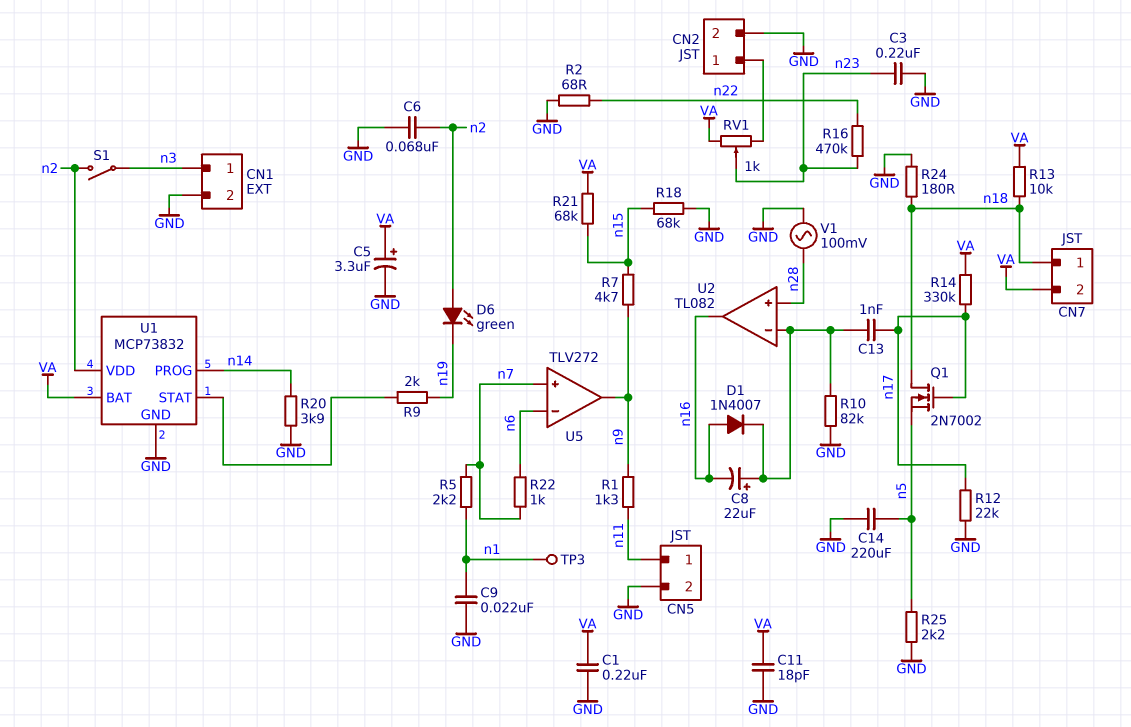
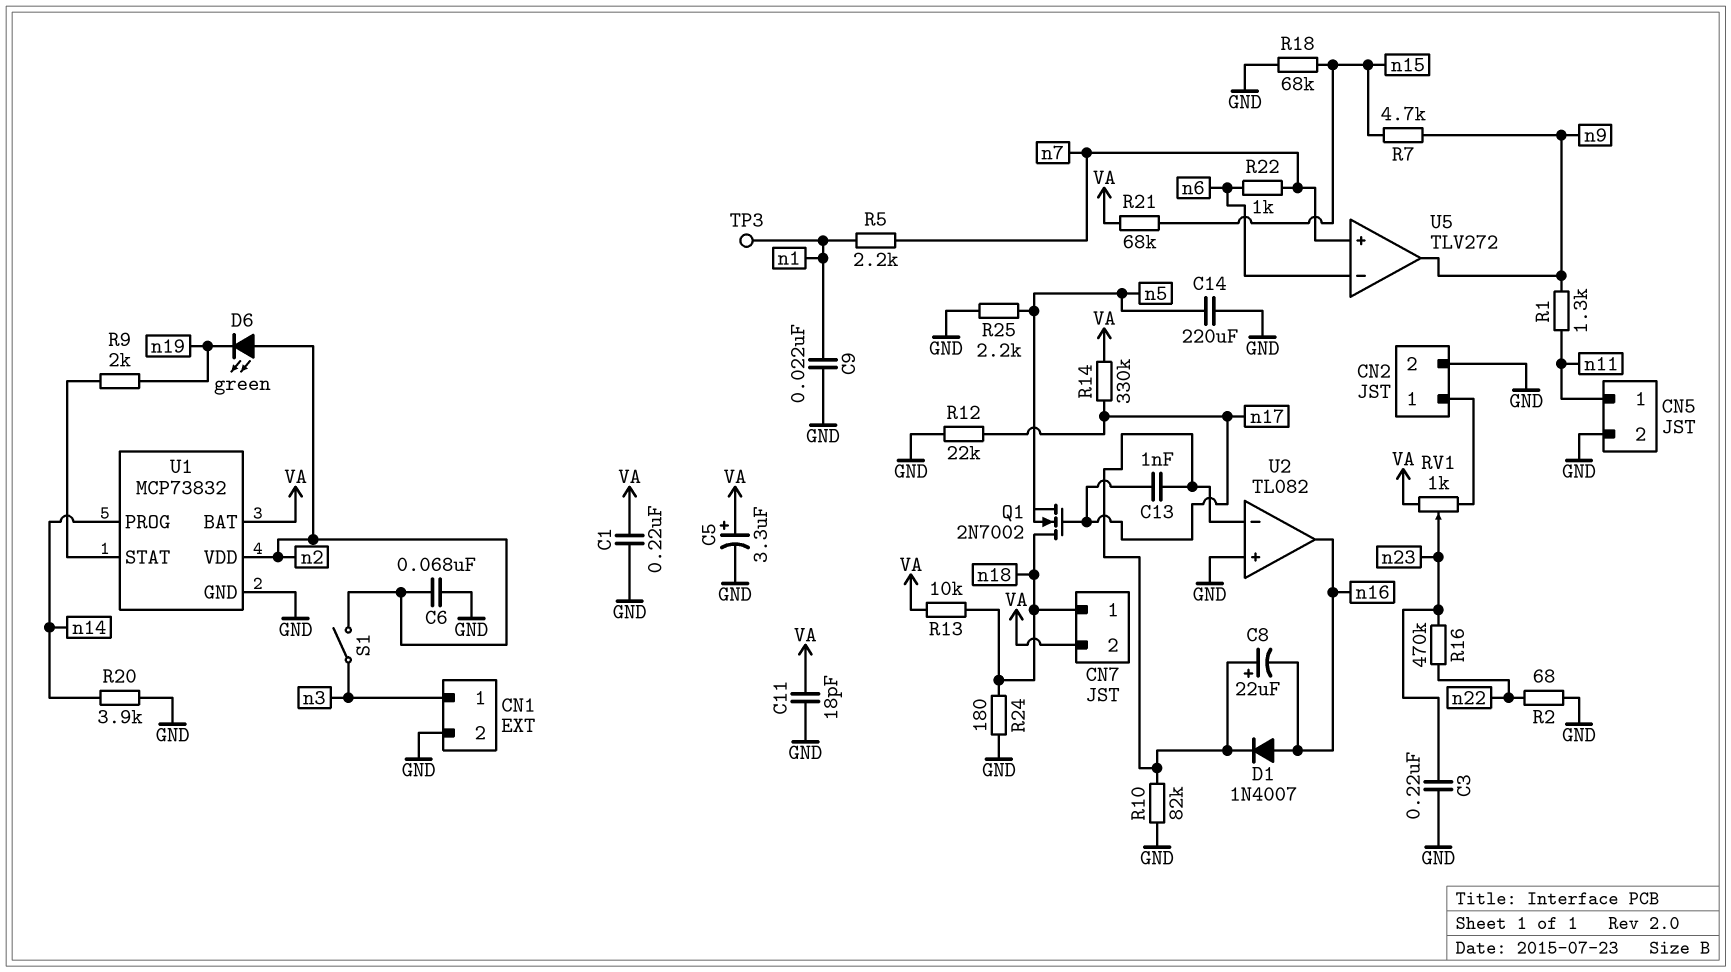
U2 pin in+: n28 -> GND
V1: AC 100mV (GND, n28) -> none

